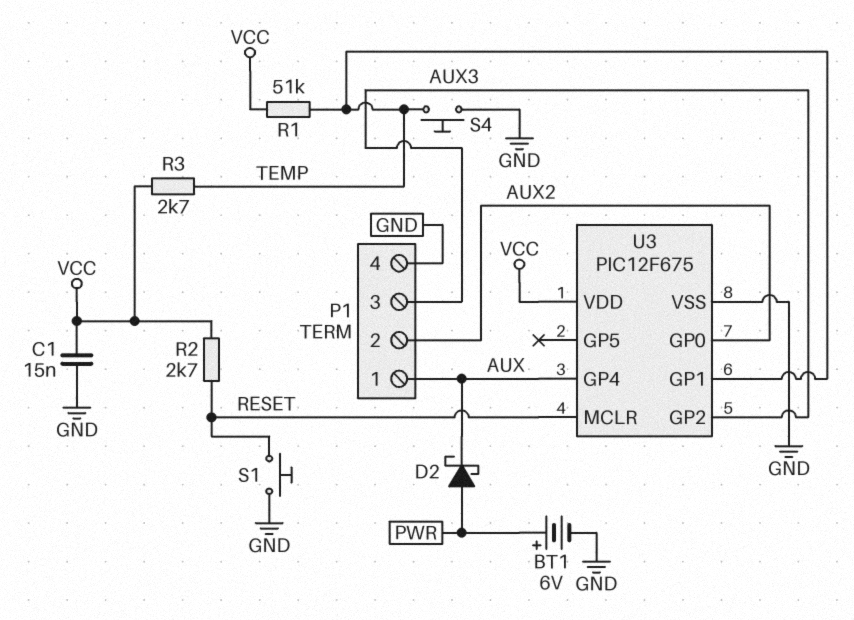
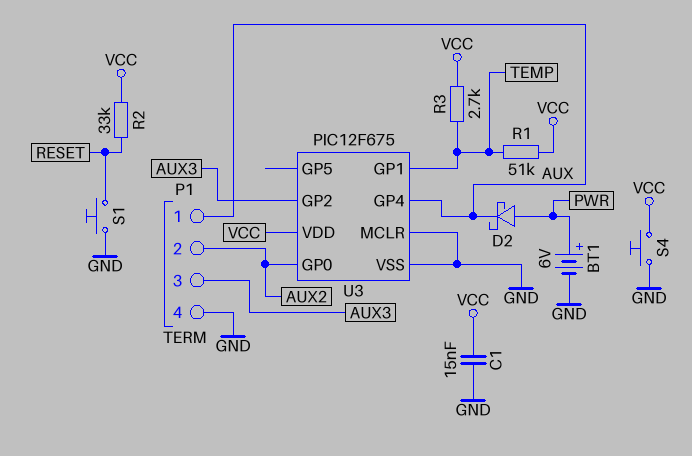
R2: 2.7k (RESET, VCC) -> 33k (RESET, VCC)
S4: button (GND, TEMP) -> button (GND, VCC)
U3 pin MCLR: RESET -> GND

